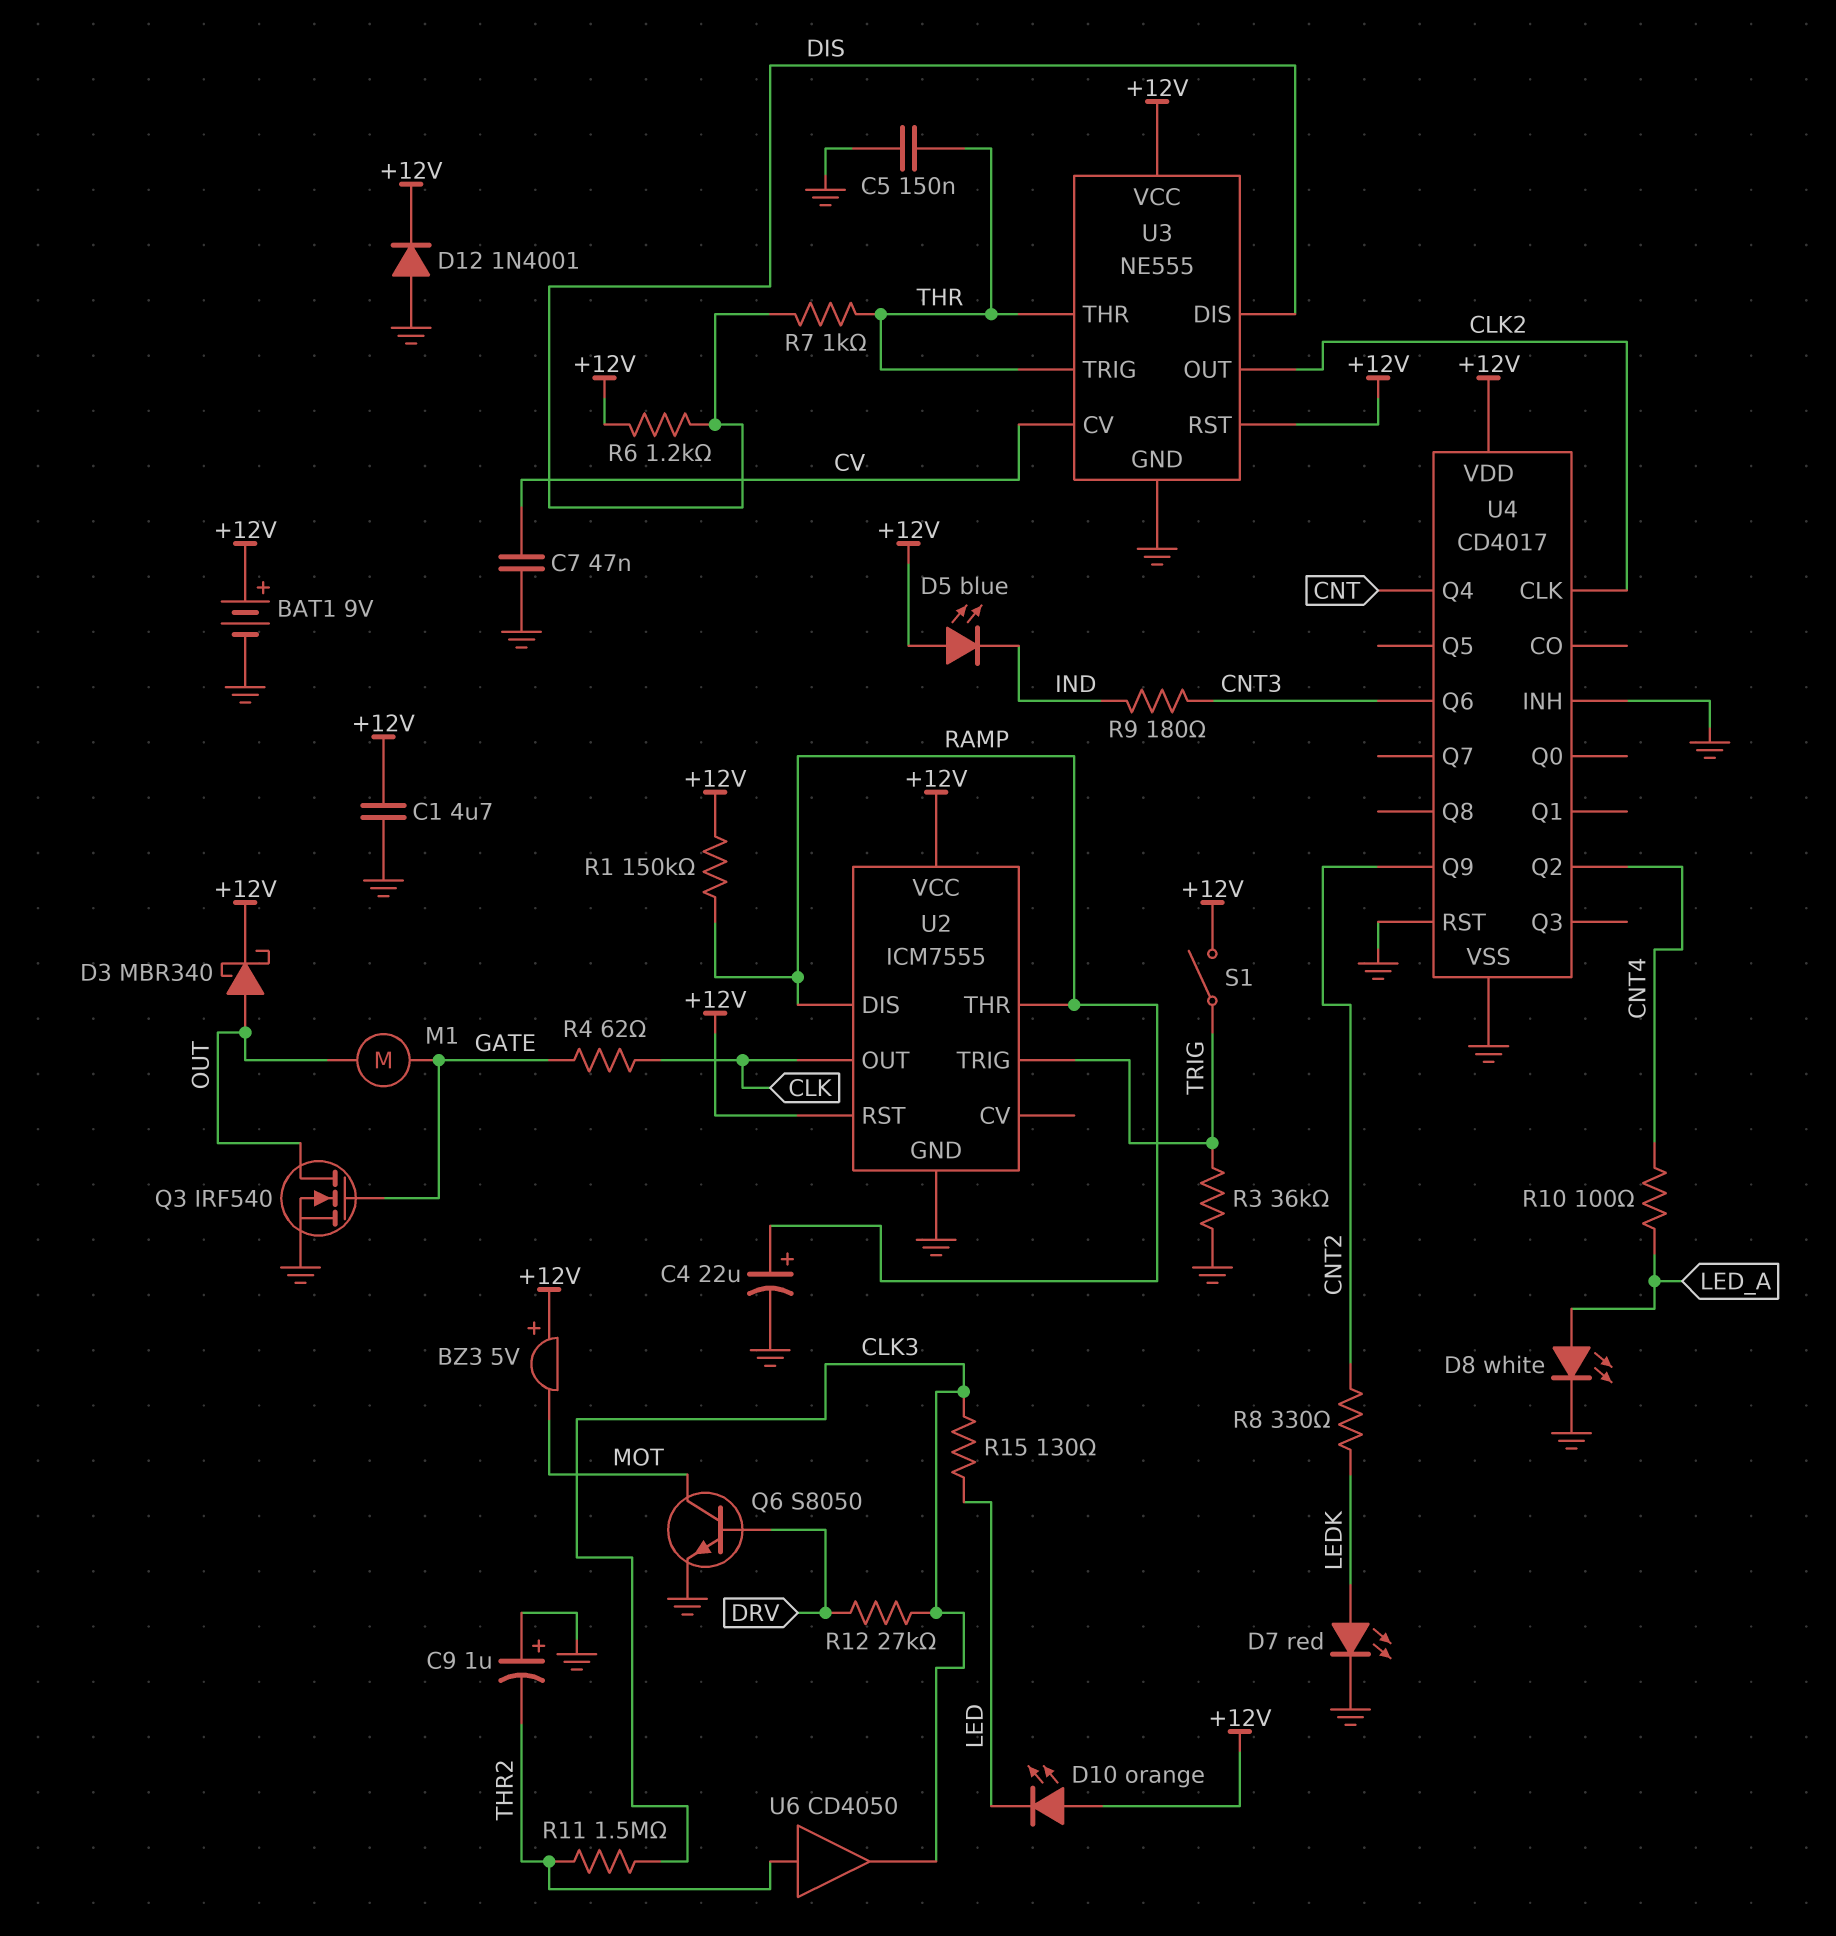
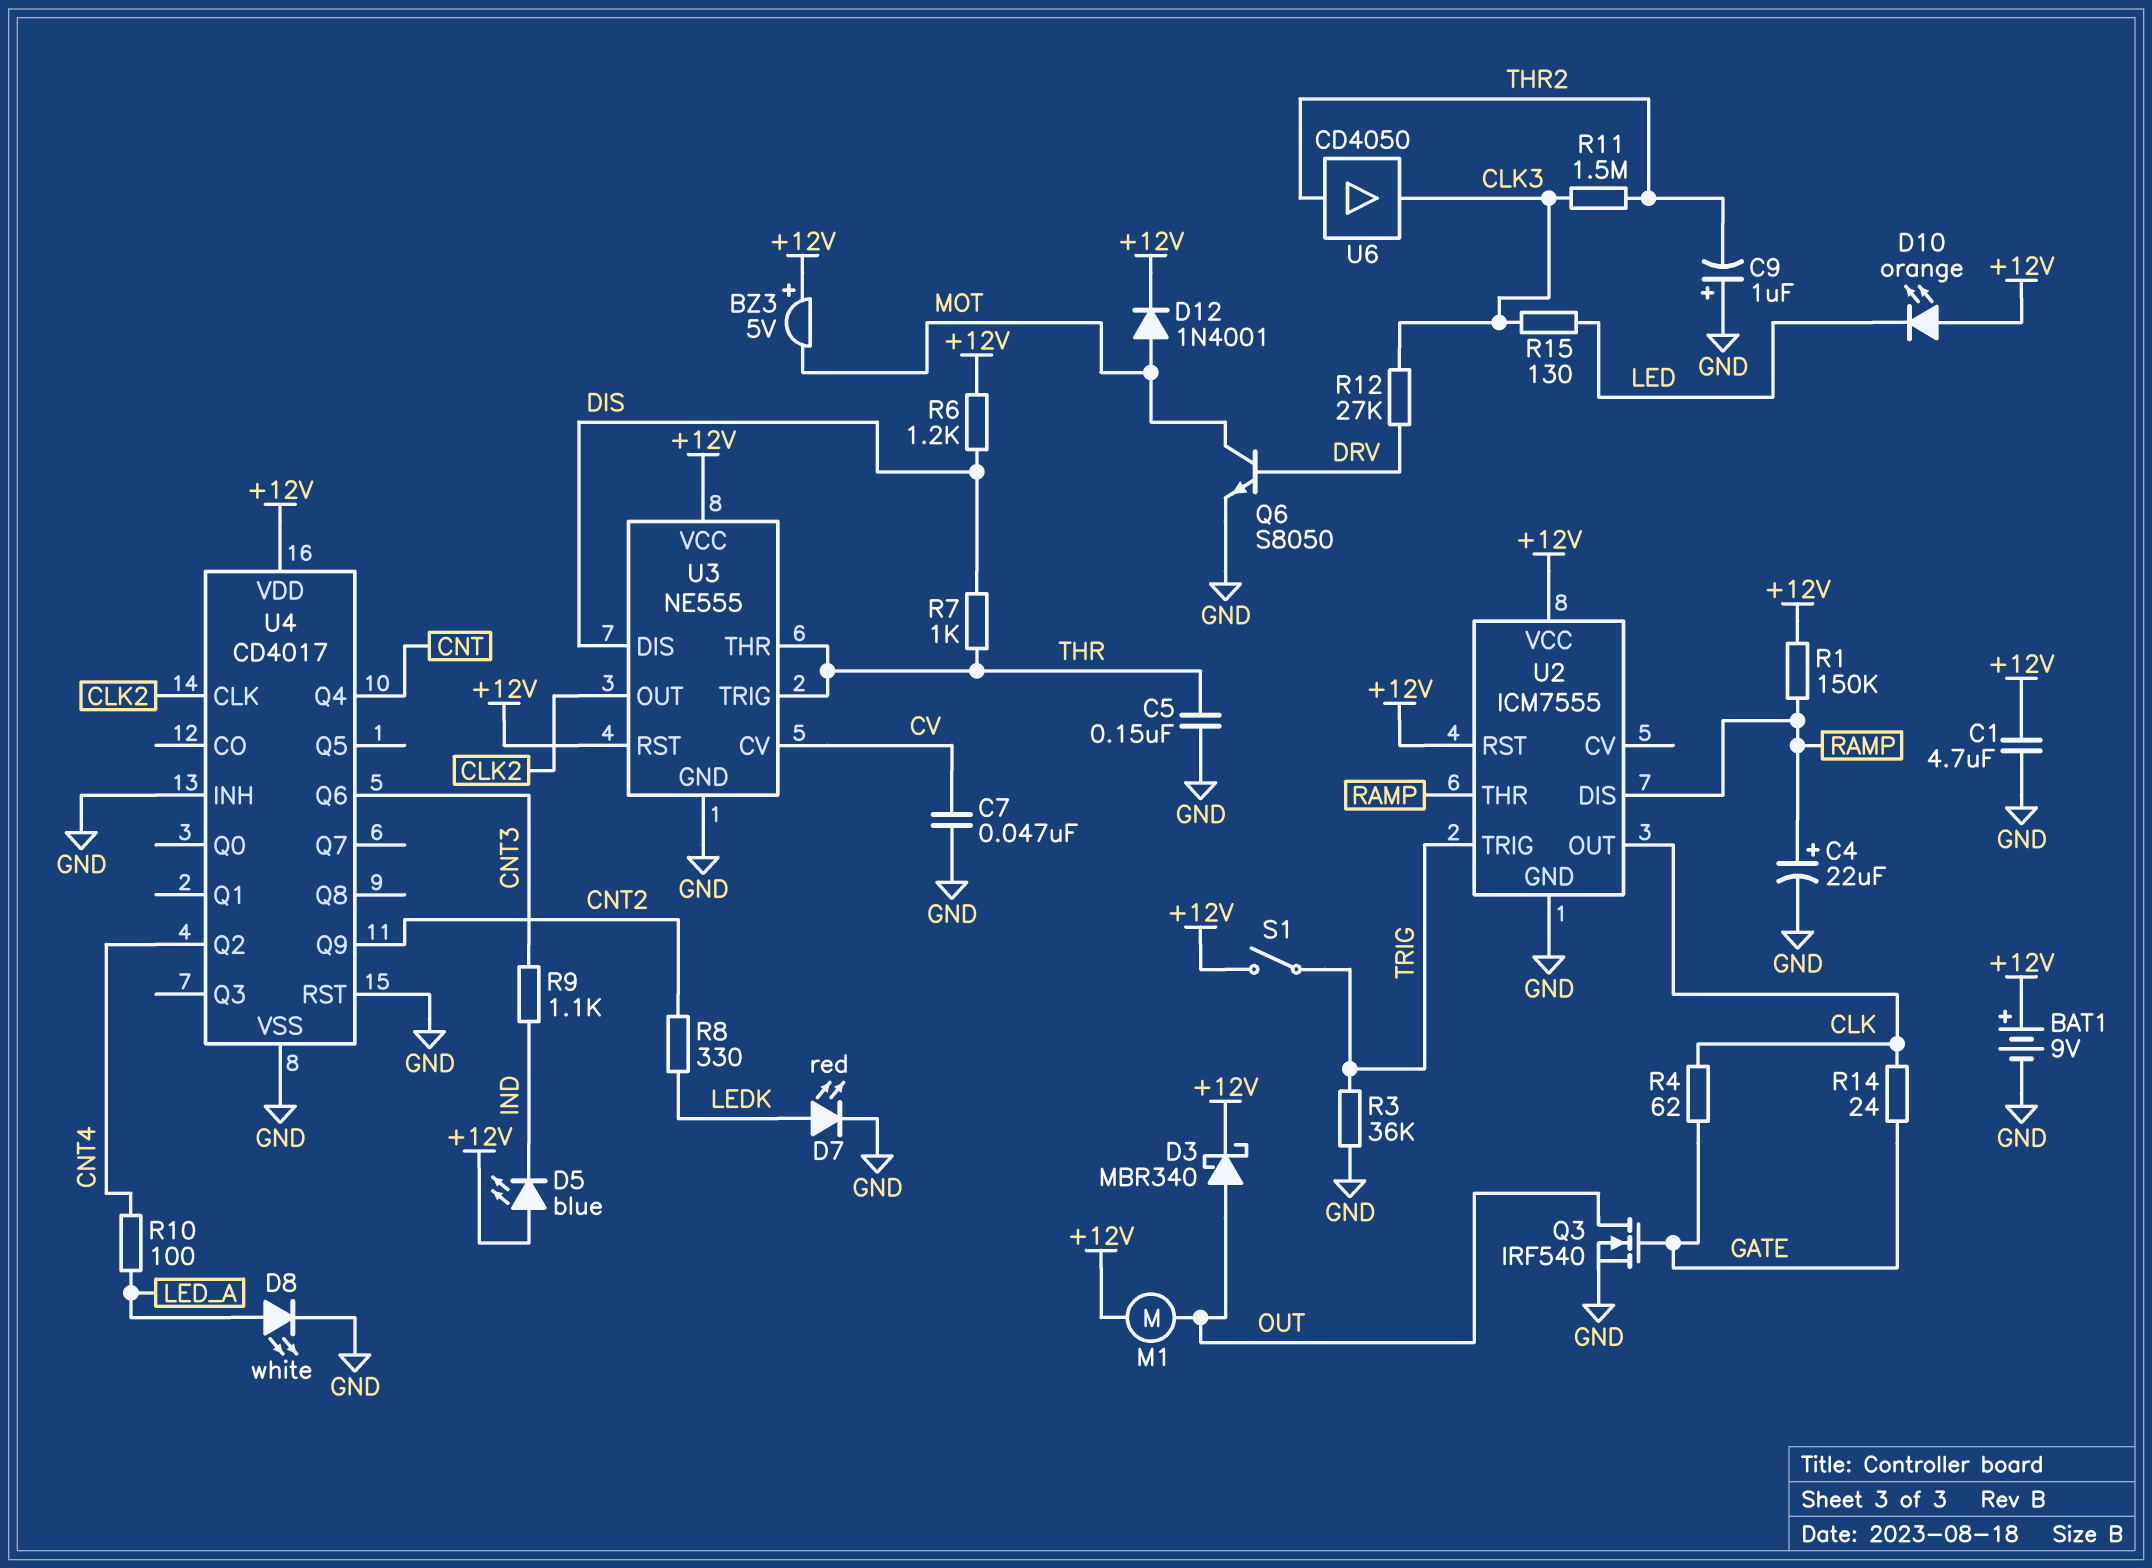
D12: diode 1N4001 (A GND, K +12V) -> diode 1N4001 (A MOT, K +12V)
M1: motor (GATE, OUT) -> motor (+12V, OUT)
R9: 180 (CNT3, IND) -> 1.1k (CNT3, IND)
R14: none -> 24 (CLK, GATE)

